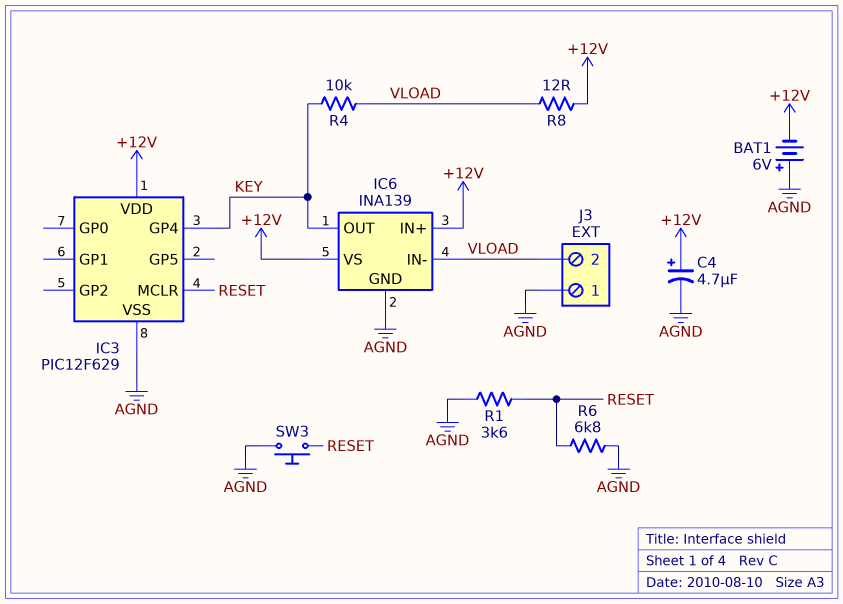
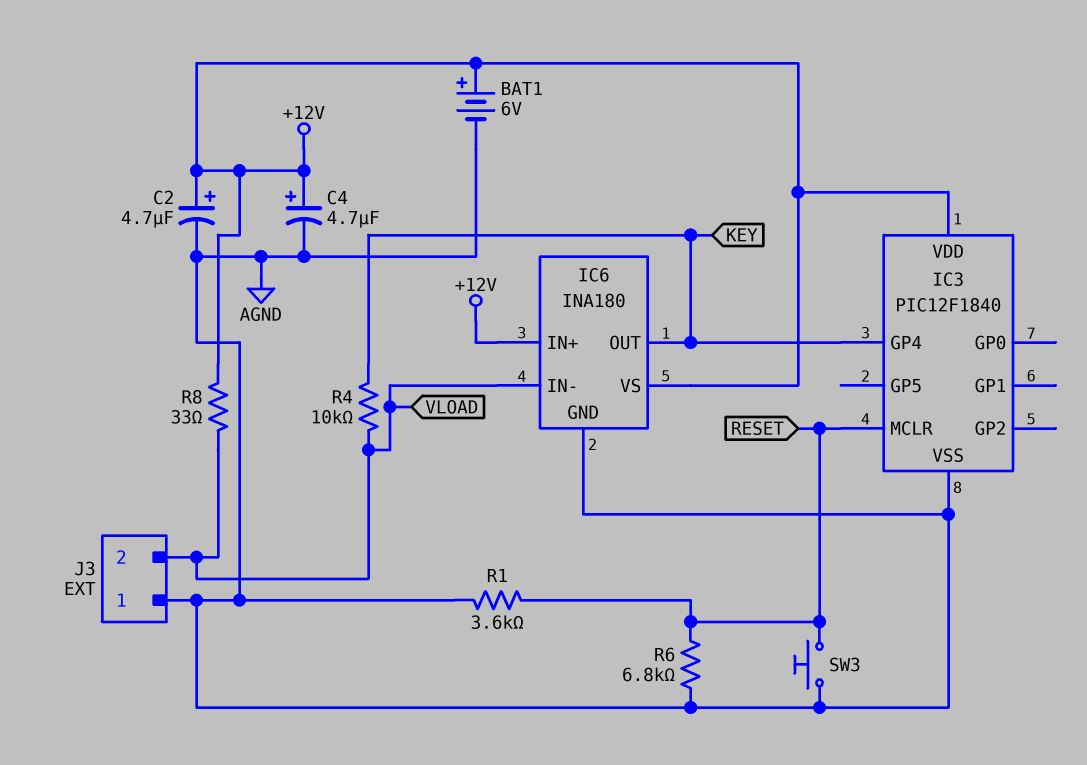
BAT1: 6V (plus AGND, minus +12V) -> 6V (plus +12V, minus AGND)
C2: none -> 4.7uF (plus +12V, minus AGND)
IC3: PIC12F629 -> PIC12F1840
IC6: INA139 -> INA180
R8: 12 (+12V, VLOAD) -> 33 (+12V, VLOAD)

